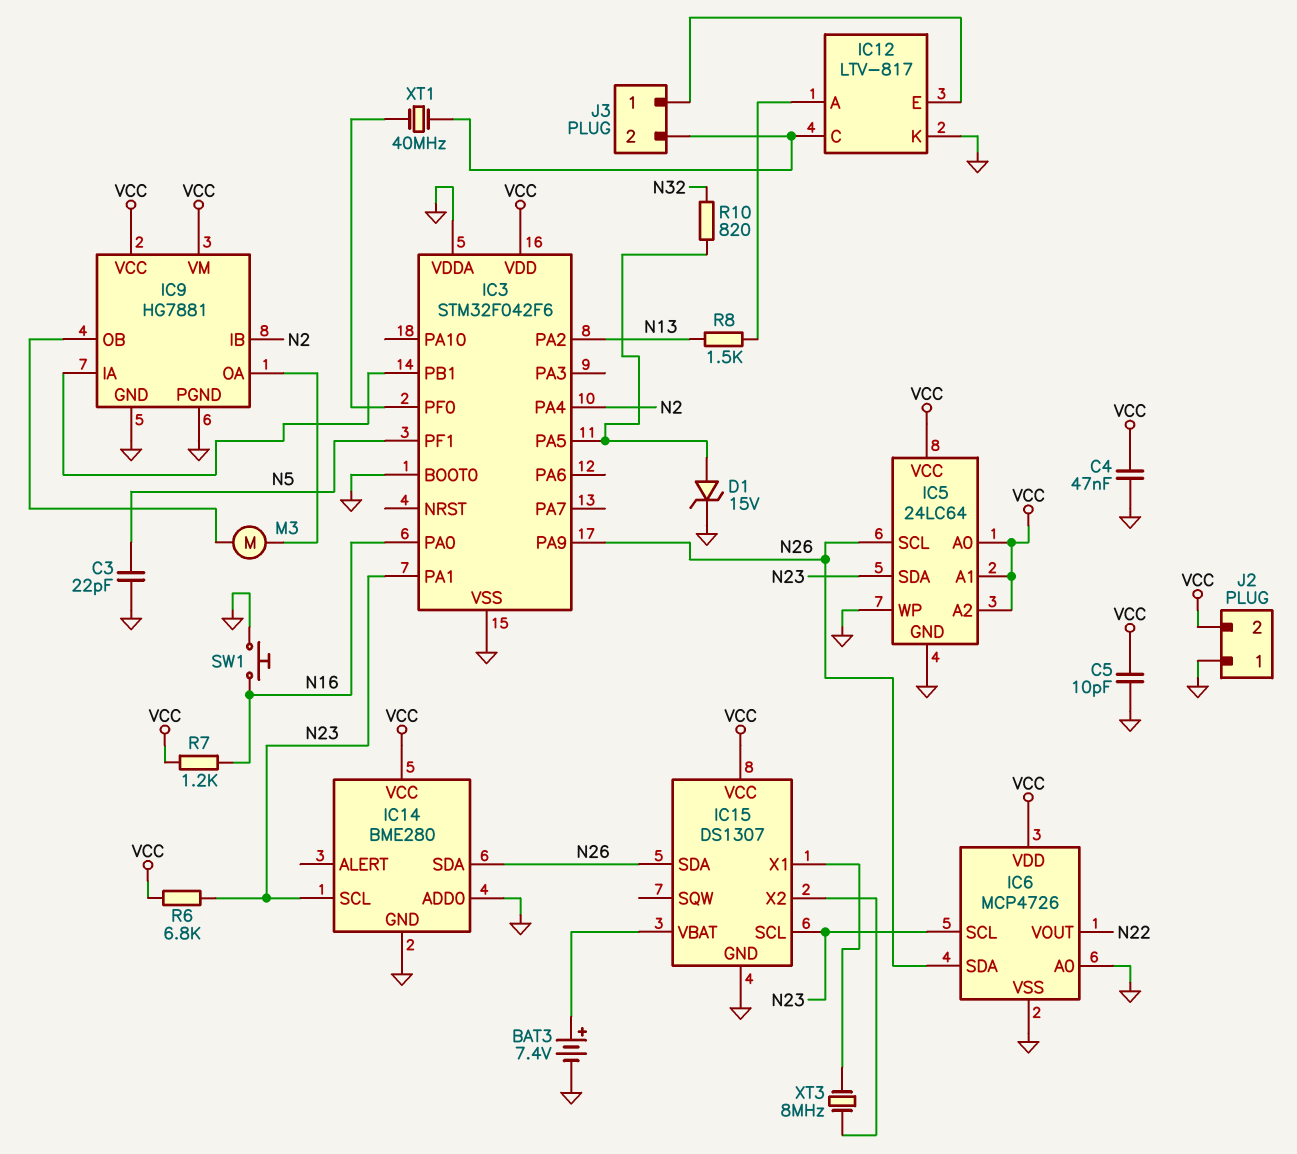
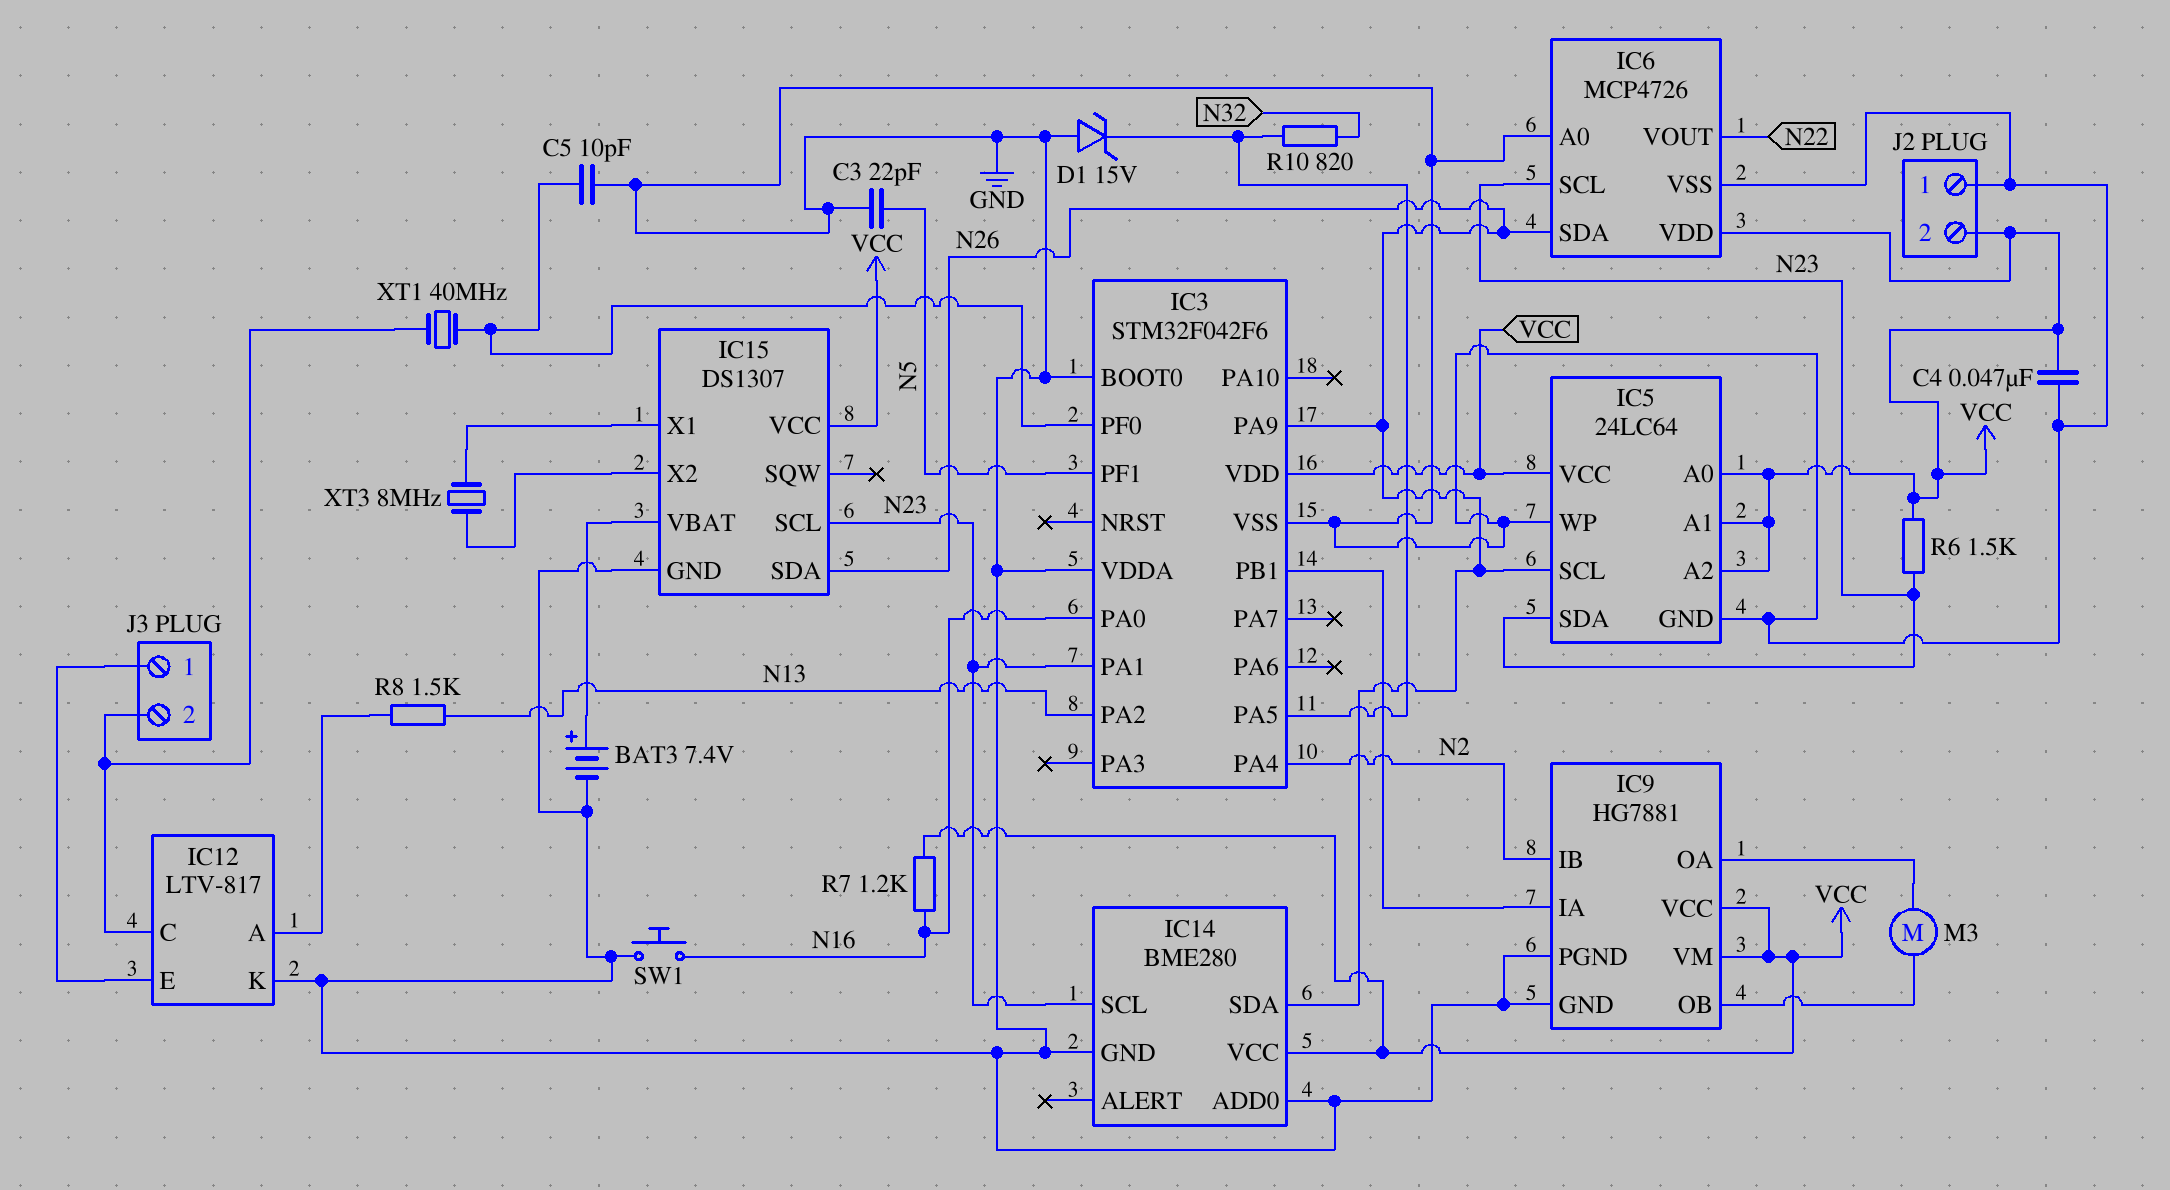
C5: 10pF (GND, VCC) -> 10pF (GND, IC3/PF0)
D1: zener 15V (A IC3/PA5, K GND) -> zener 15V (A GND, K IC3/PA5)
R6: 6.8k (N23, VCC) -> 1.5k (N23, VCC)

